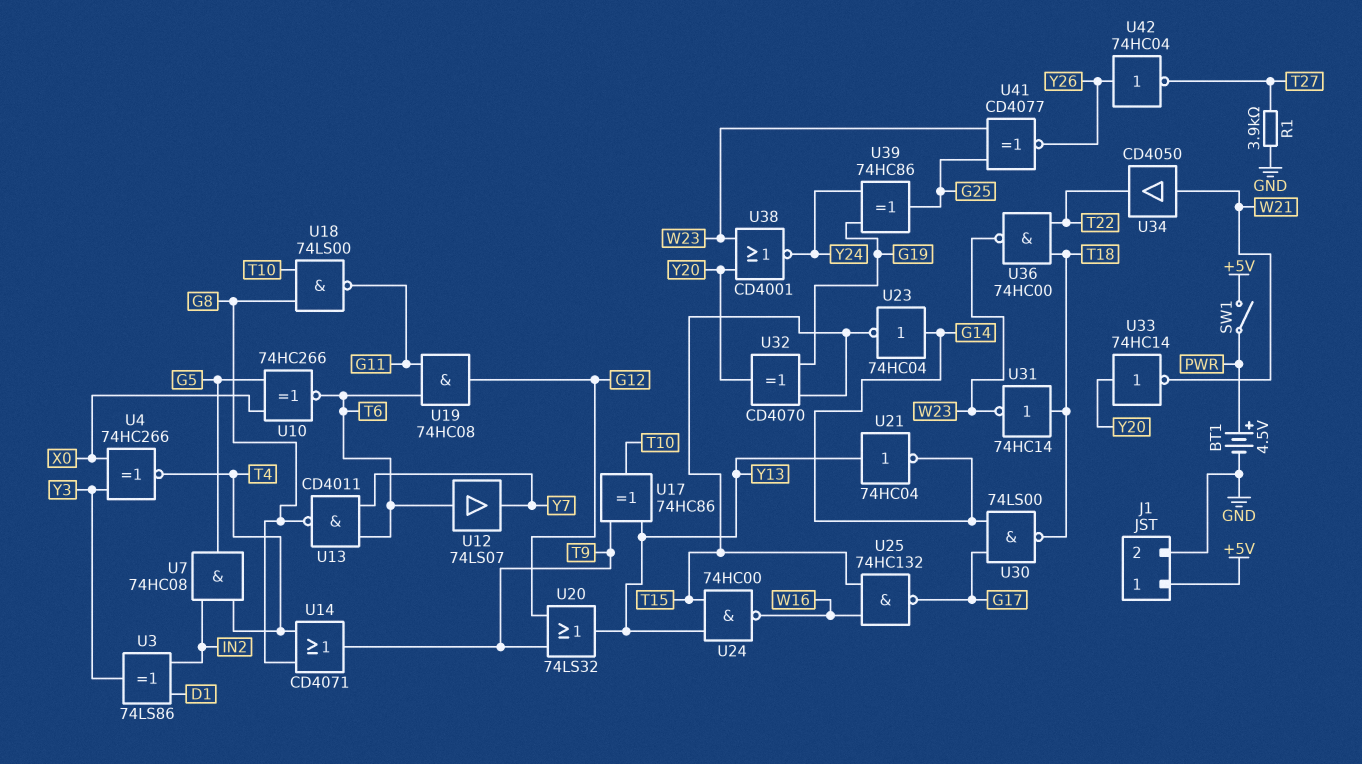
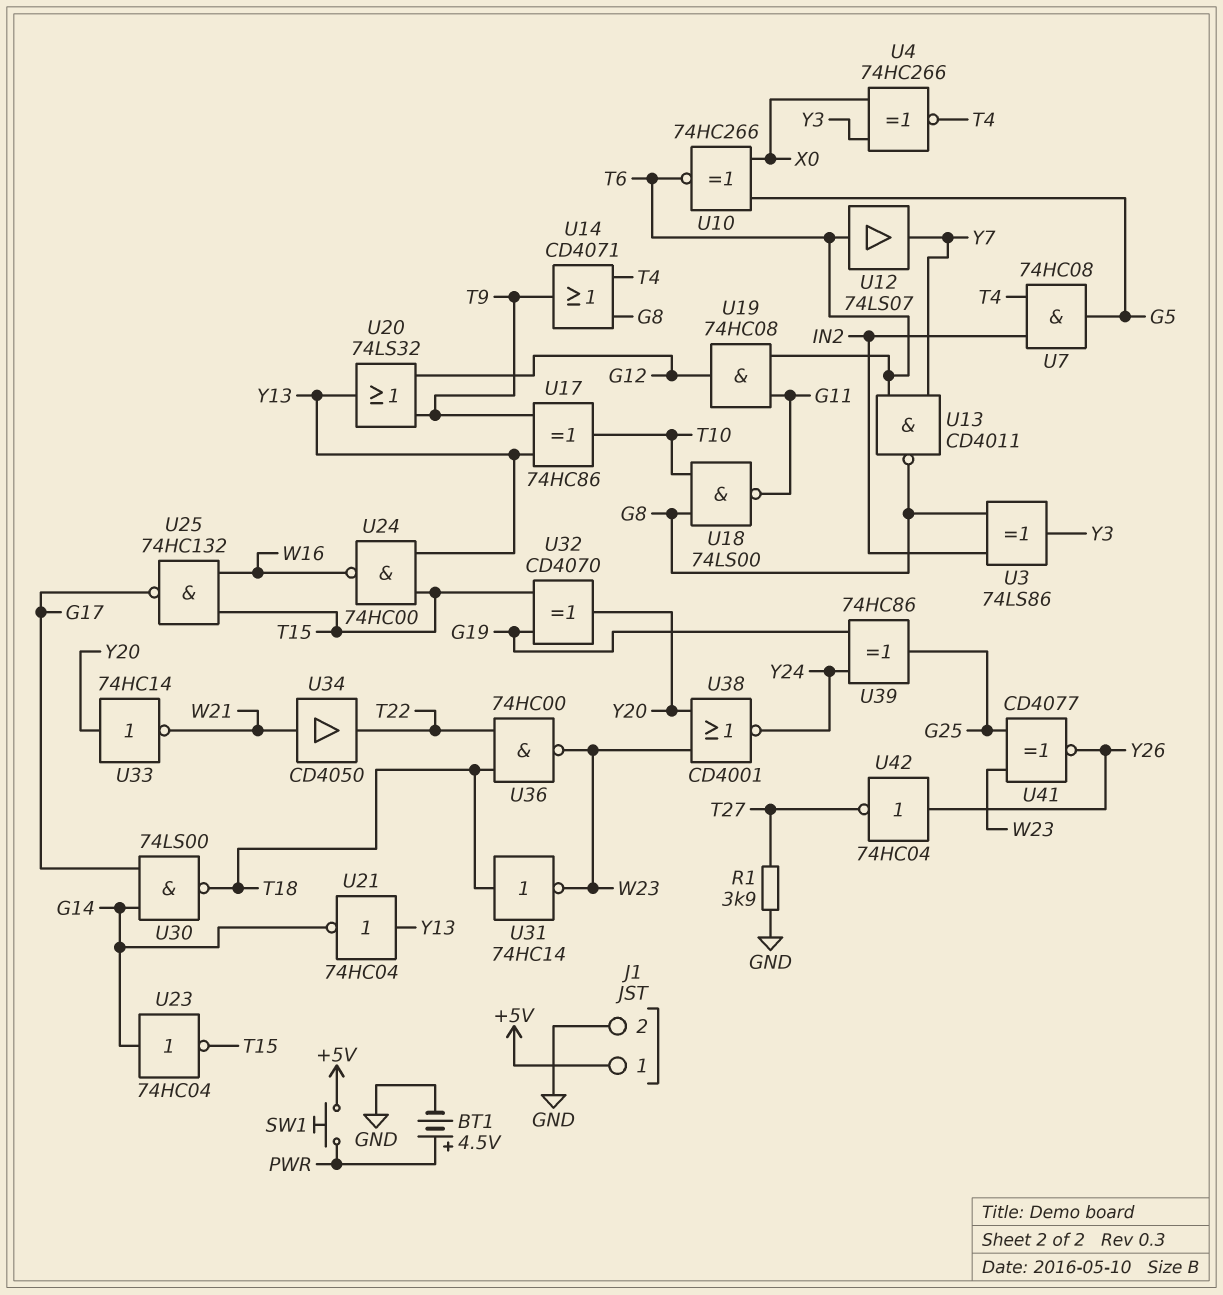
SW1: switch (+5V, PWR) -> button (+5V, PWR)
U3: XOR 74LS86 (in D1, in IN2, out Y3) -> XOR 74LS86 (in G8, in IN2, out Y3)

